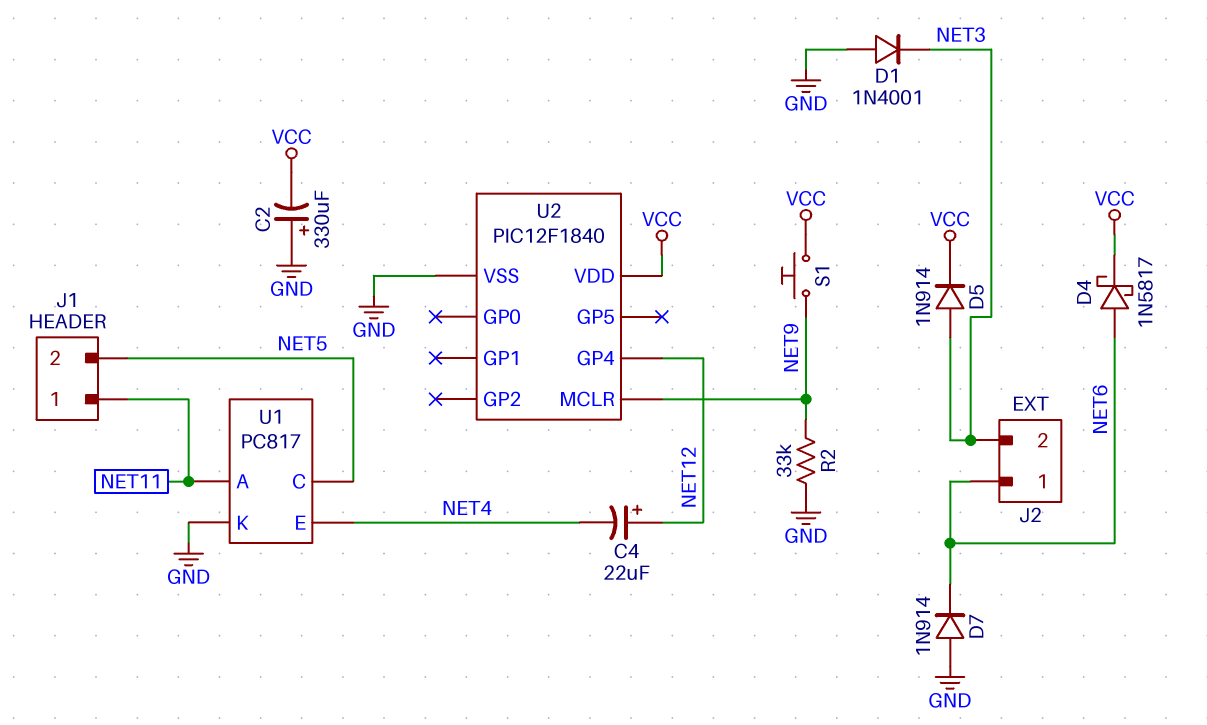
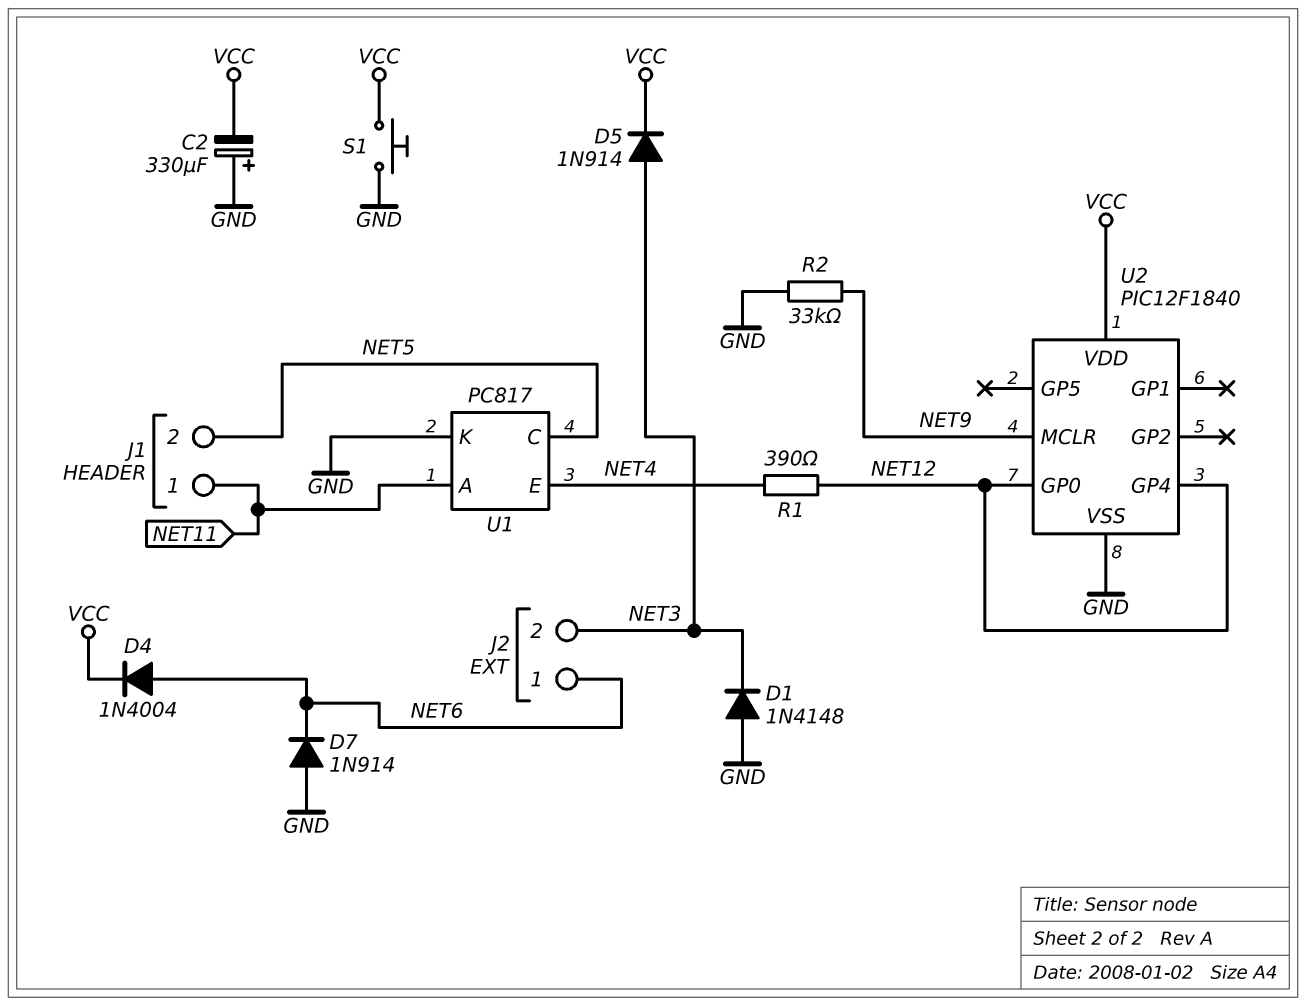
C4: 22uF (plus NET12, minus NET4) -> none
D1: diode 1N4001 (A GND, K NET3) -> diode 1N4148 (A GND, K NET3)
D4: schottky 1N5817 (A NET6, K VCC) -> diode 1N4004 (A NET6, K VCC)
R1: none -> 390 (NET4, NET12)
S1: button (NET9, VCC) -> button (GND, VCC)
U2 pin GP0: none -> NET12

